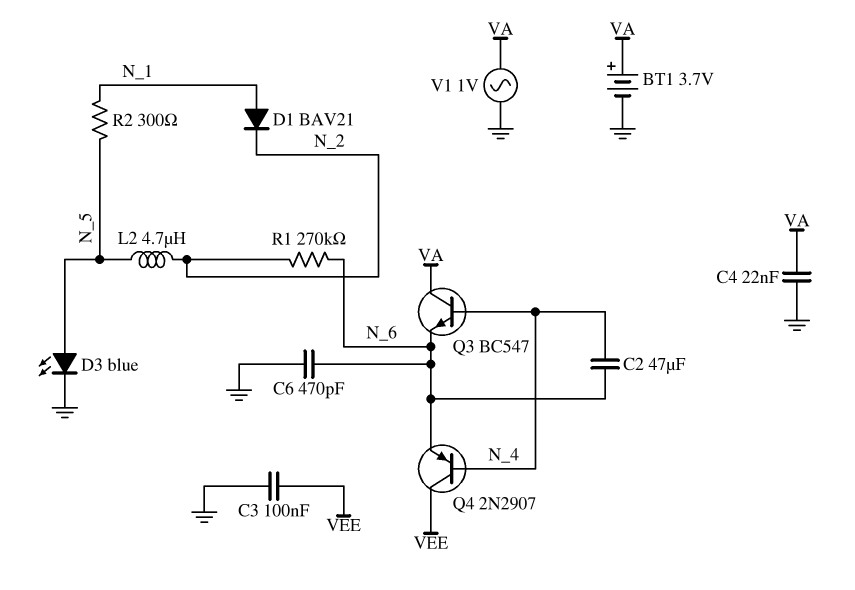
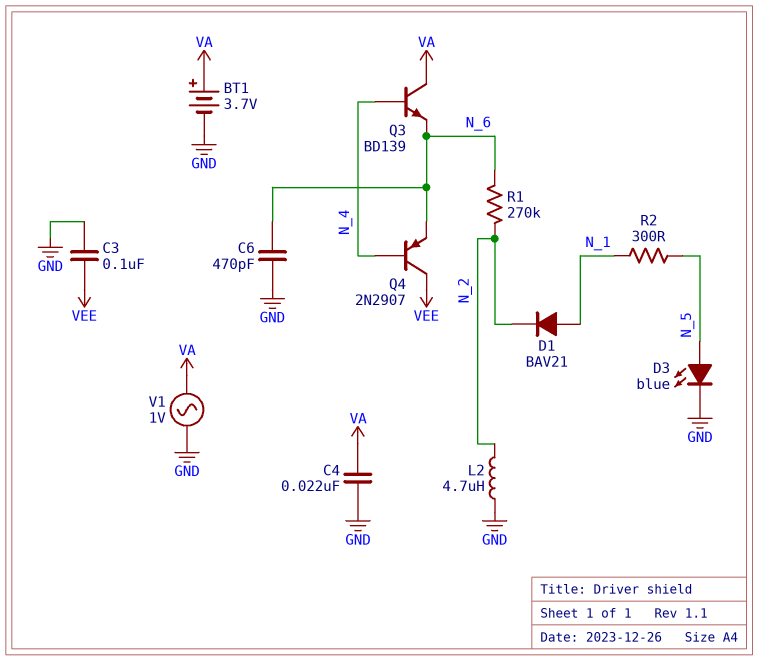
C2: 47uF (N_4, N_6) -> none
L2: 4.7uH (N_2, N_5) -> 4.7uH (GND, N_2)
Q3: NPN BC547 (B N_4, C VA, E N_6) -> NPN BD139 (B N_4, C VA, E N_6)

